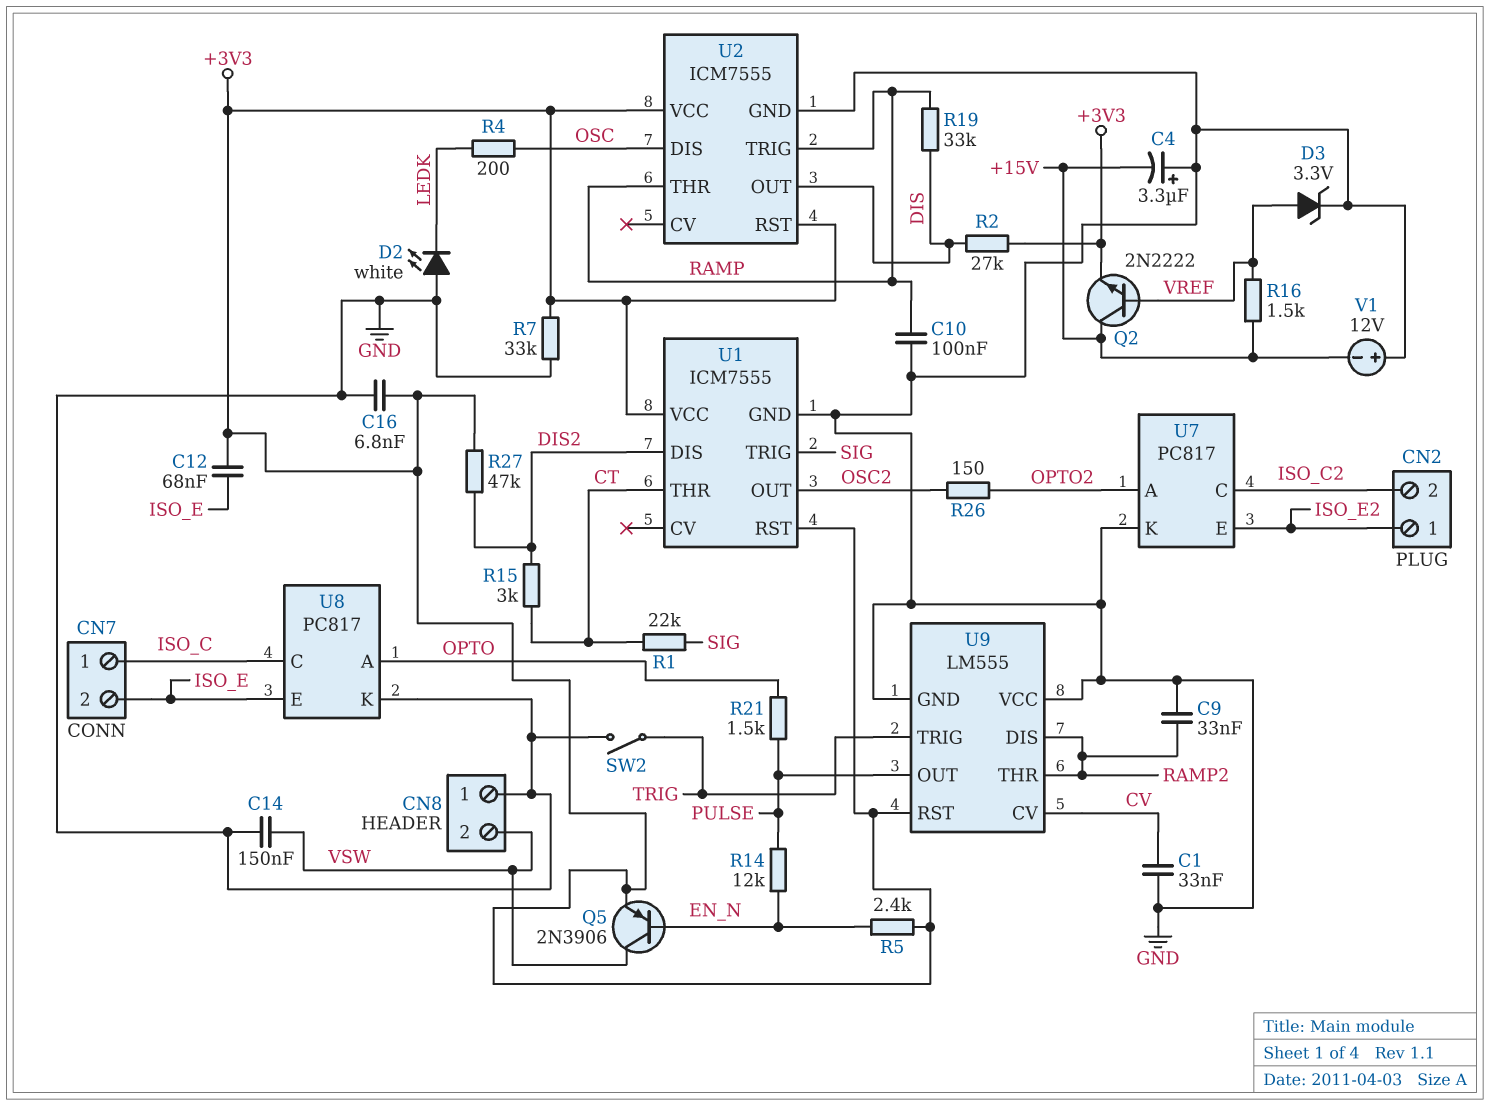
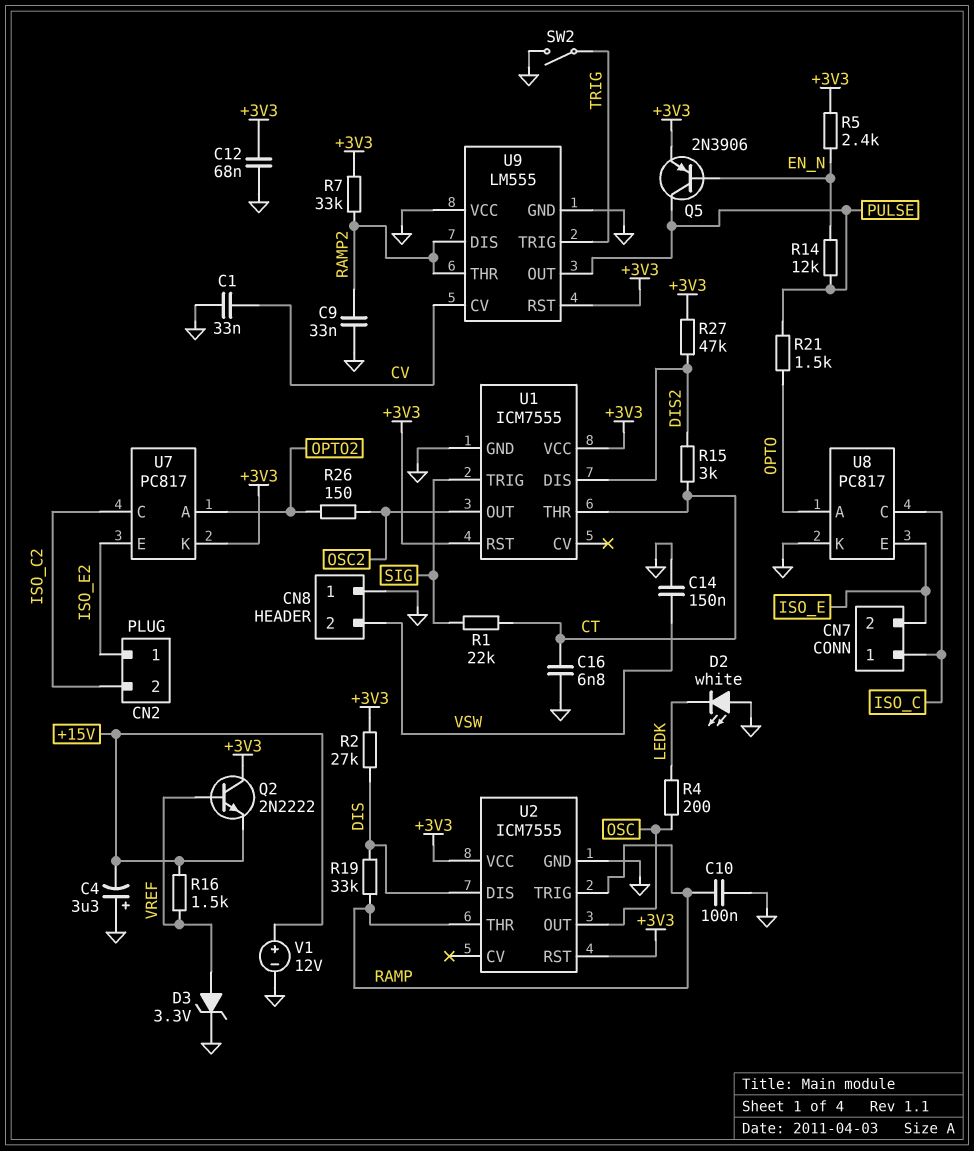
C12: 68nF (+3V3, ISO_E) -> 68nF (+3V3, GND)
C16: 6.8nF (+3V3, GND) -> 6.8nF (CT, GND)
Q2: NPN 2N2222 (B VREF, C +15V, E +3V3) -> NPN 2N2222 (B VREF, C +3V3, E +15V)
Q5: PNP 2N3906 (B EN_N, C VSW, E +3V3) -> PNP 2N3906 (B EN_N, C PULSE, E +3V3)
R7: 33k (+3V3, GND) -> 33k (+3V3, RAMP2)
U2 pin DIS: OSC -> DIS
U2 pin OUT: DIS -> OSC
U7 pin K: GND -> +3V3
V1: 12V (plus GND, minus +15V) -> 12V (plus +15V, minus GND)

